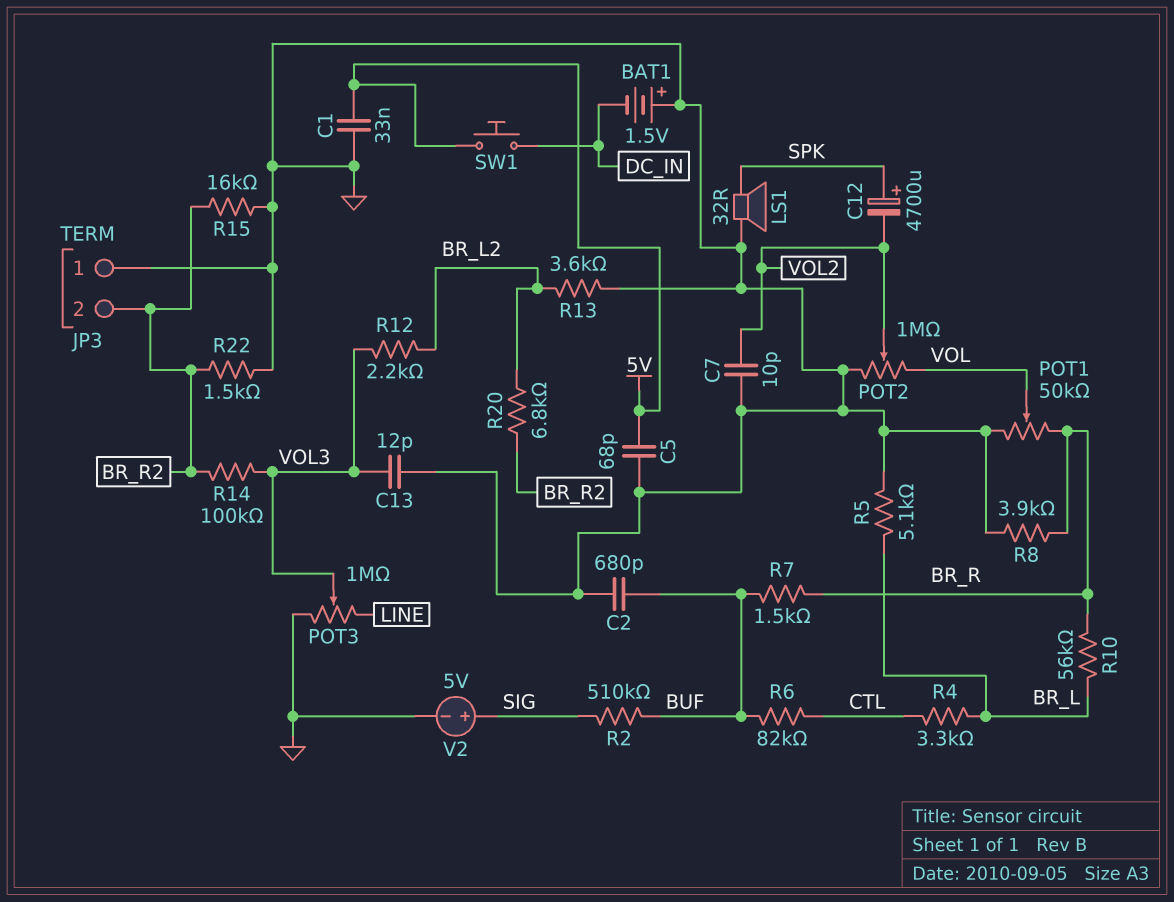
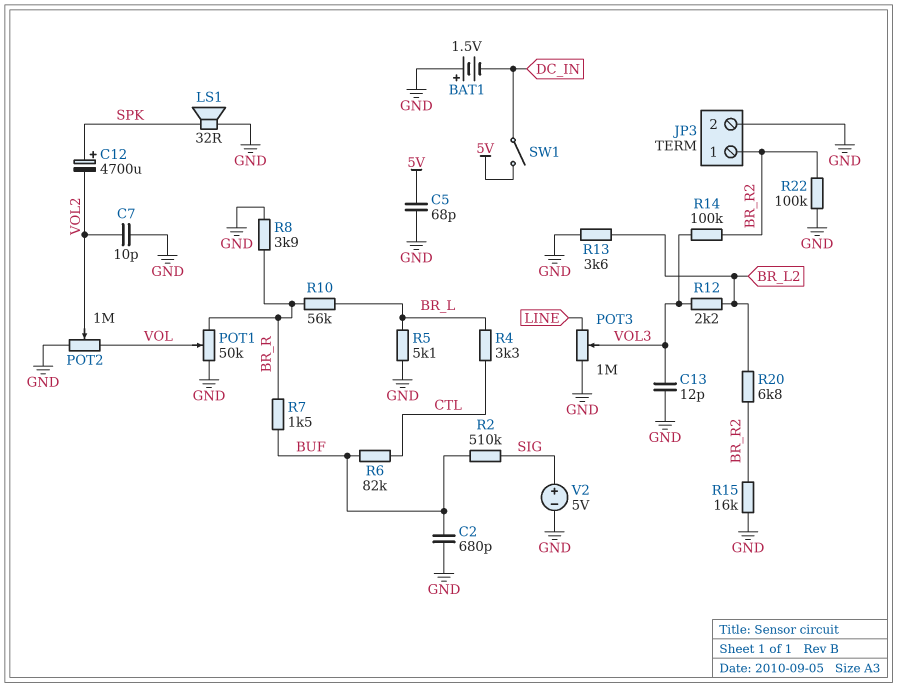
C1: 33nF (5V, GND) -> none
JP3 pin 1: GND -> BR_R2
JP3 pin 2: BR_R2 -> GND
R22: 1.5k (BR_R2, GND) -> 100k (BR_R2, GND)
SW1: button (5V, DC_IN) -> switch (5V, DC_IN)

